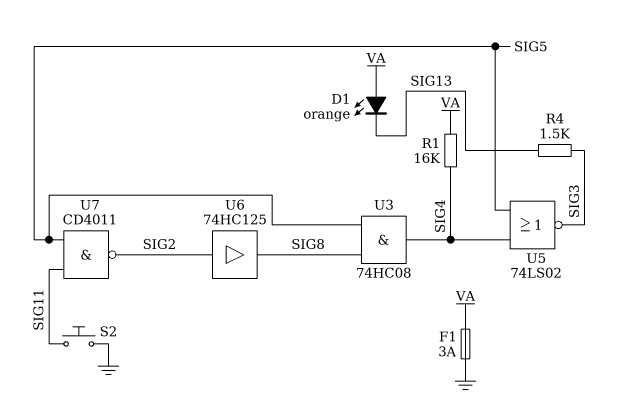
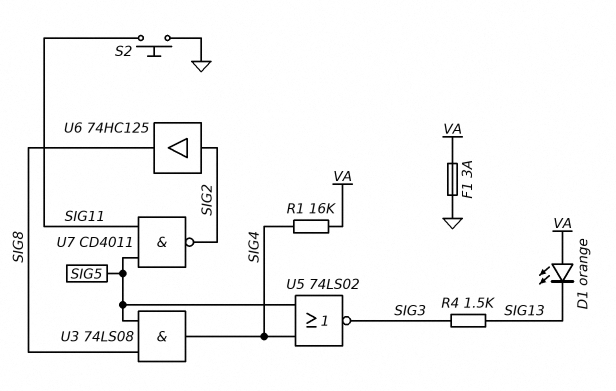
U3: AND 74HC08 (in SIG5, in SIG8, out SIG4) -> AND 74LS08 (in SIG5, in SIG8, out SIG4)

